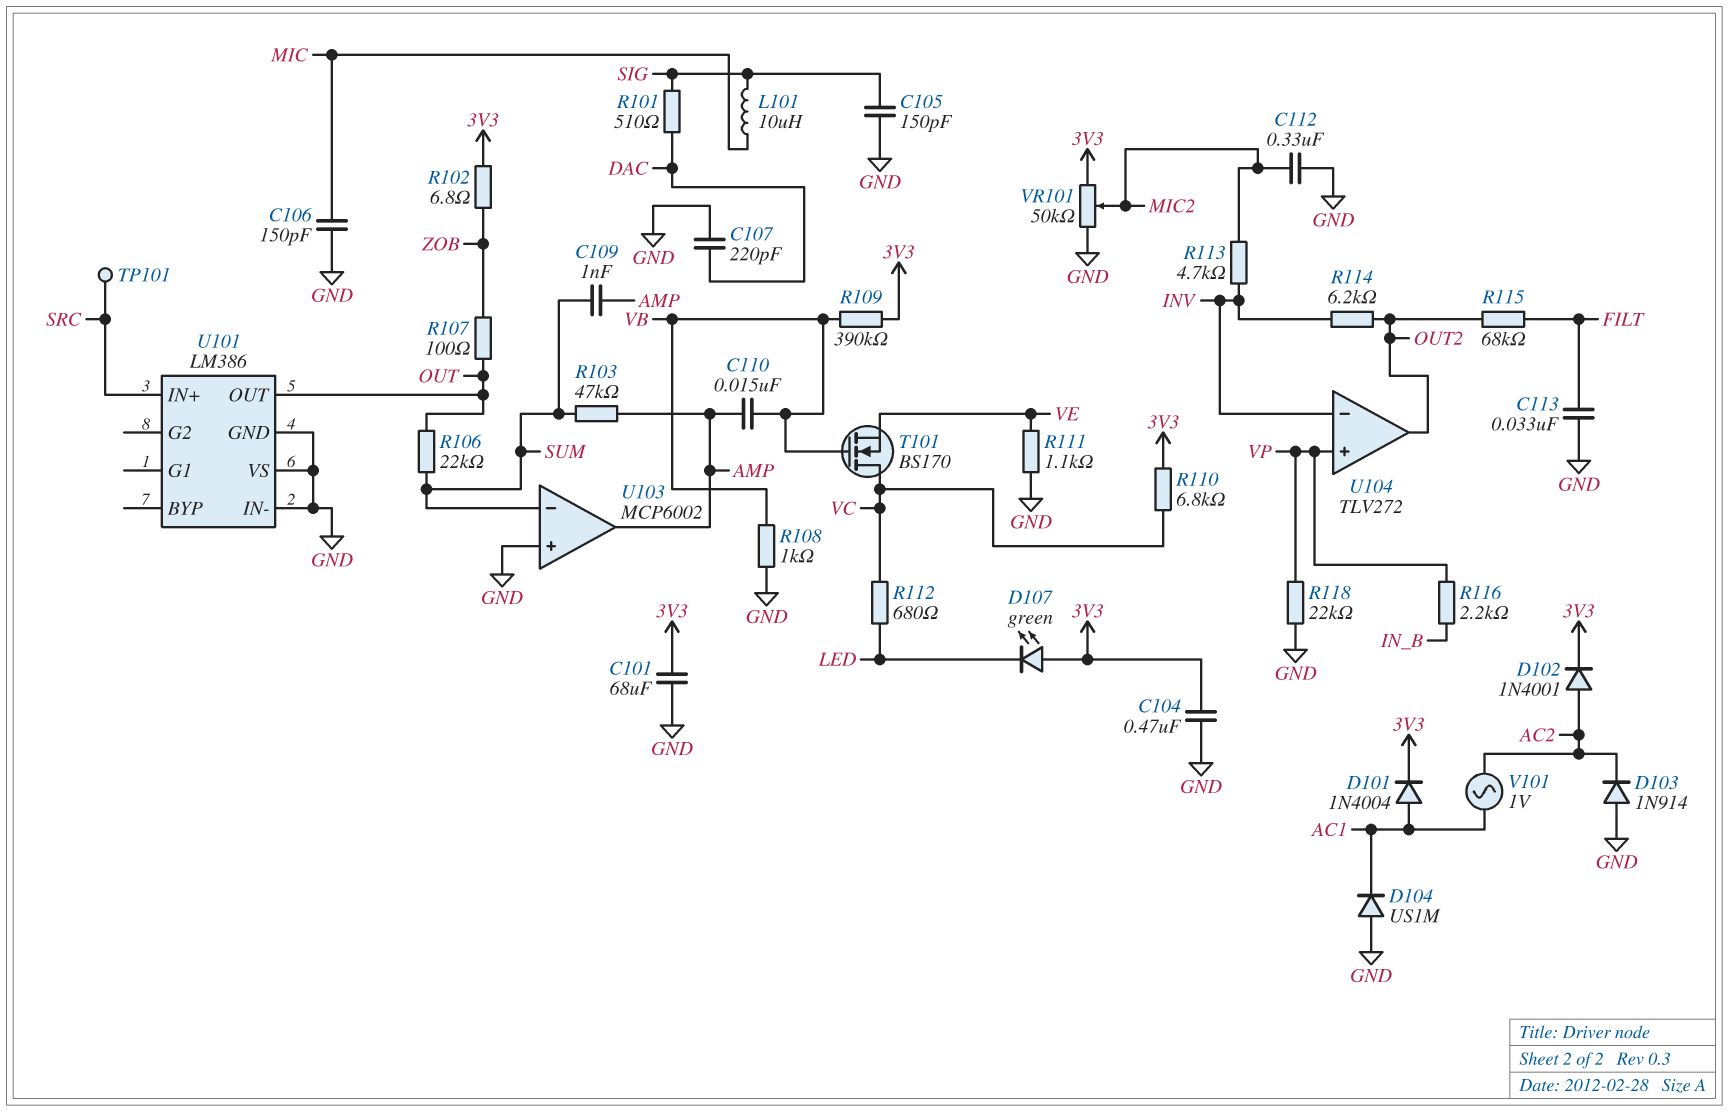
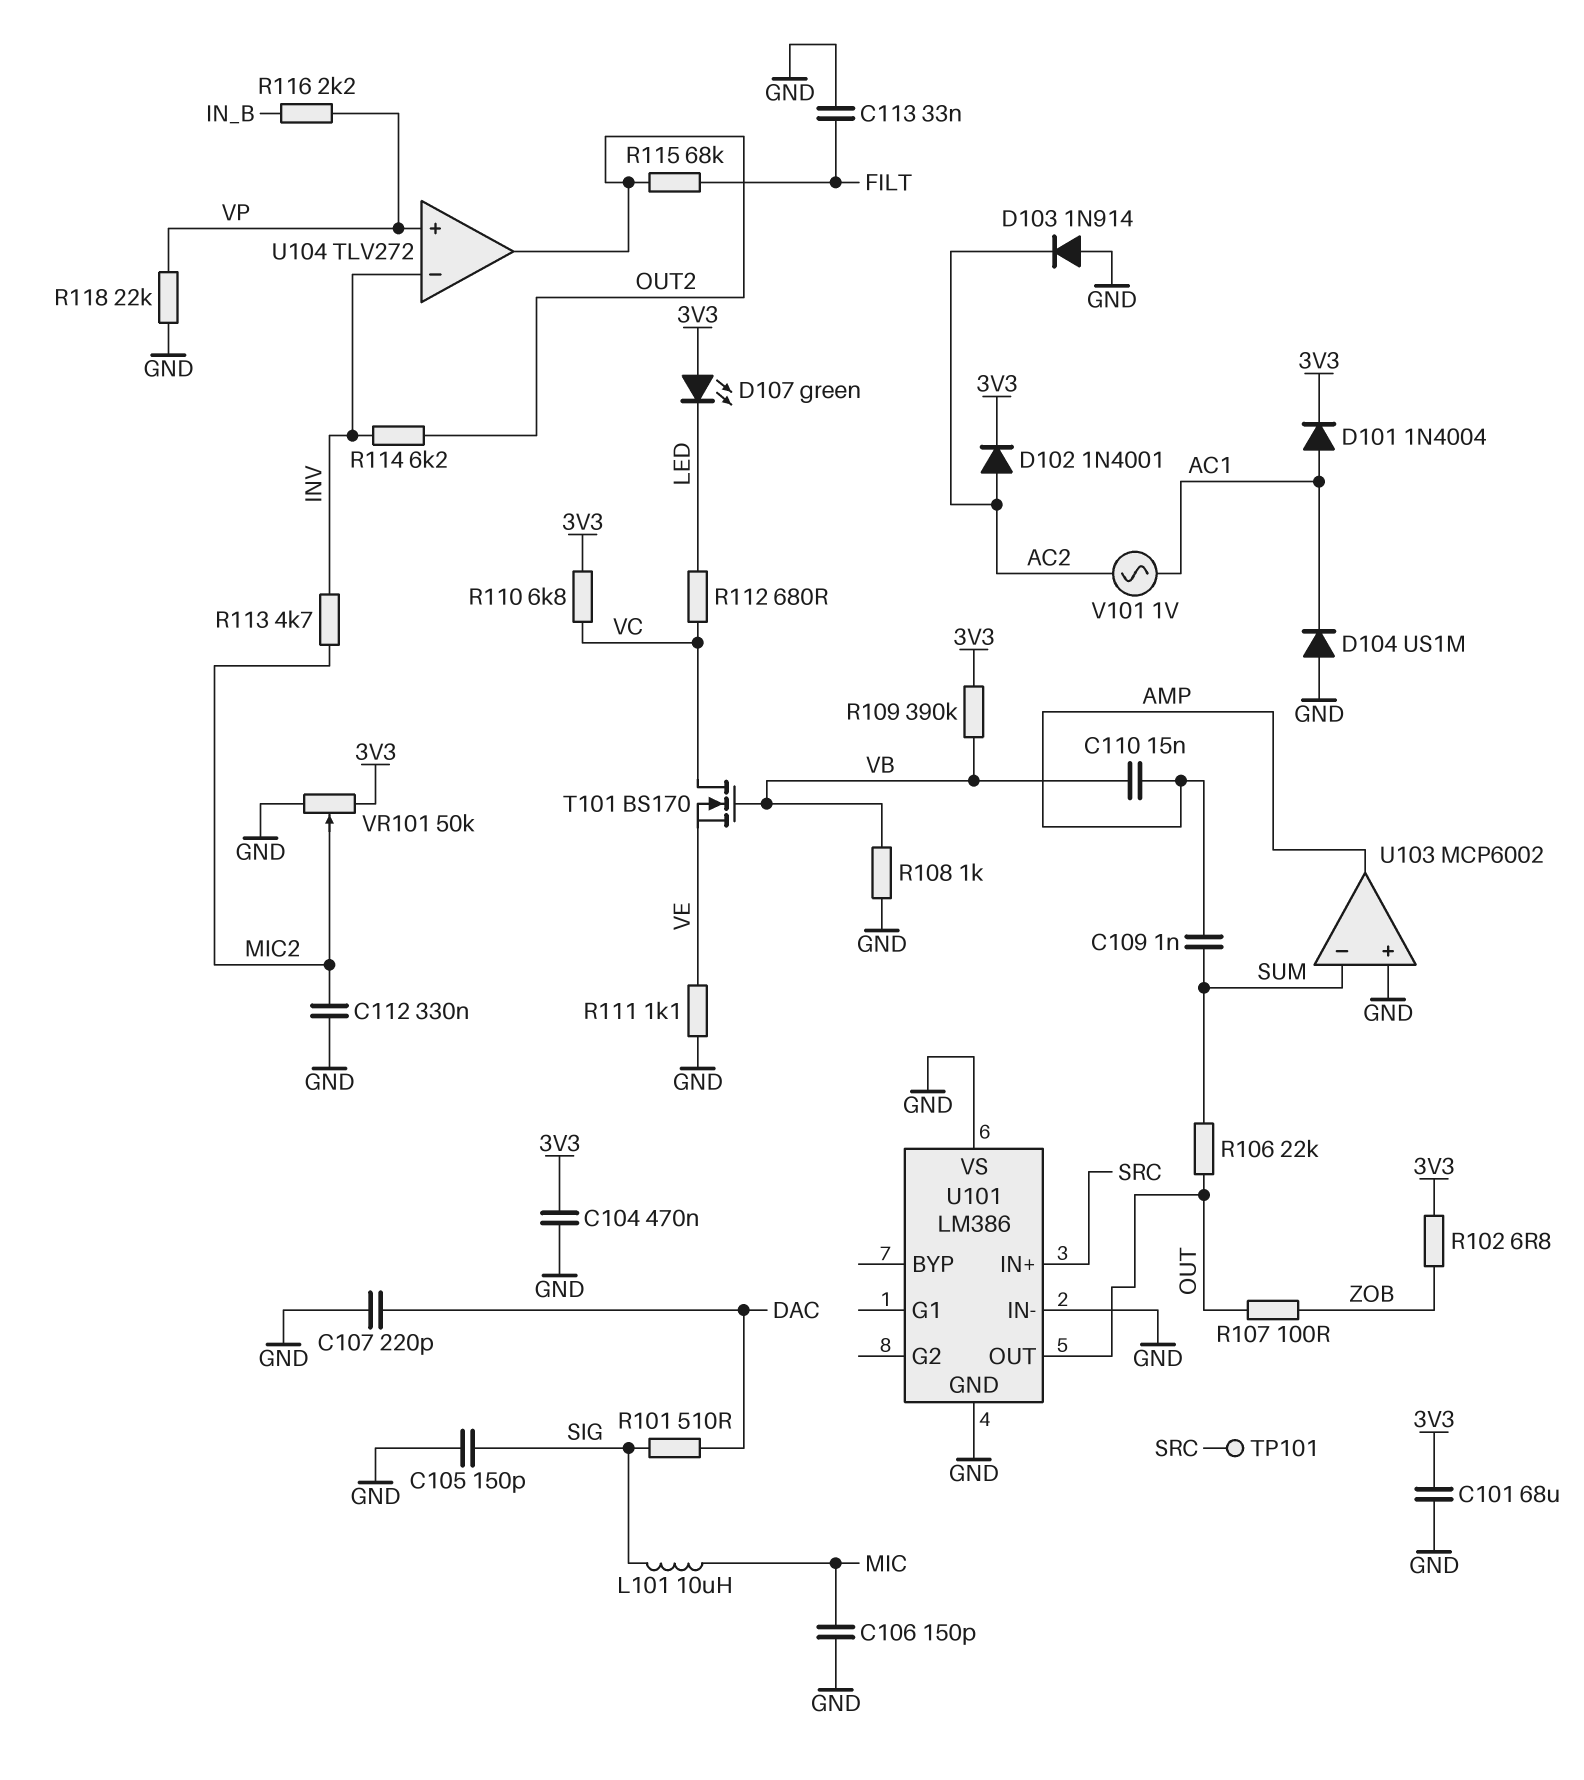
R103: 47k (AMP, SUM) -> none

